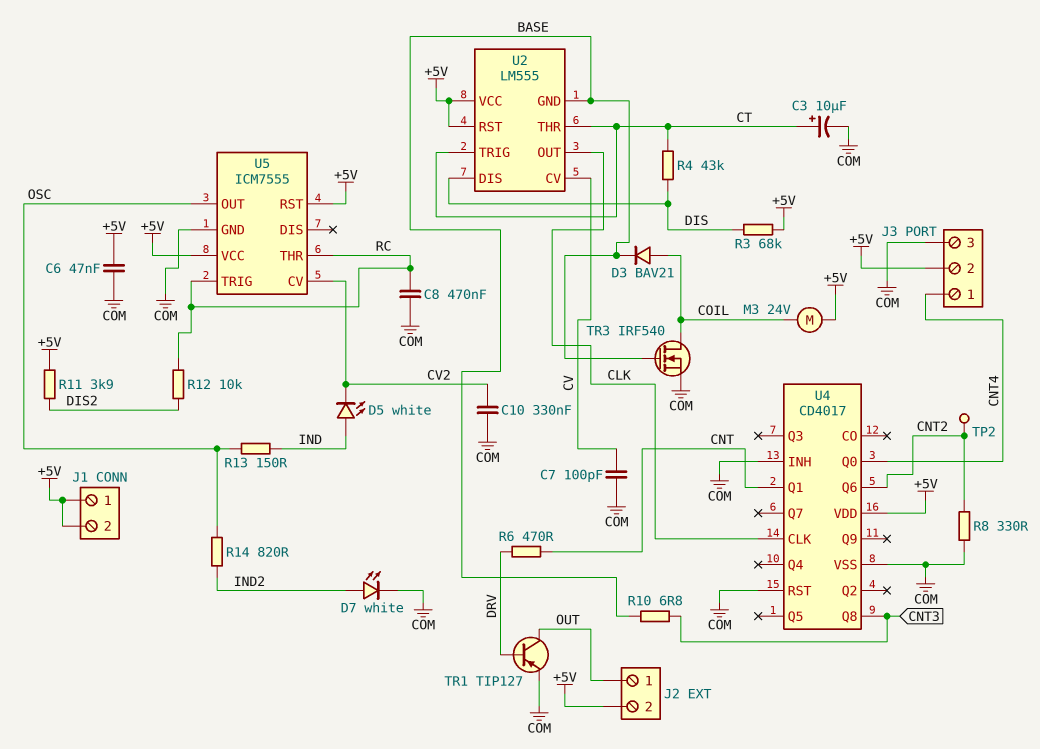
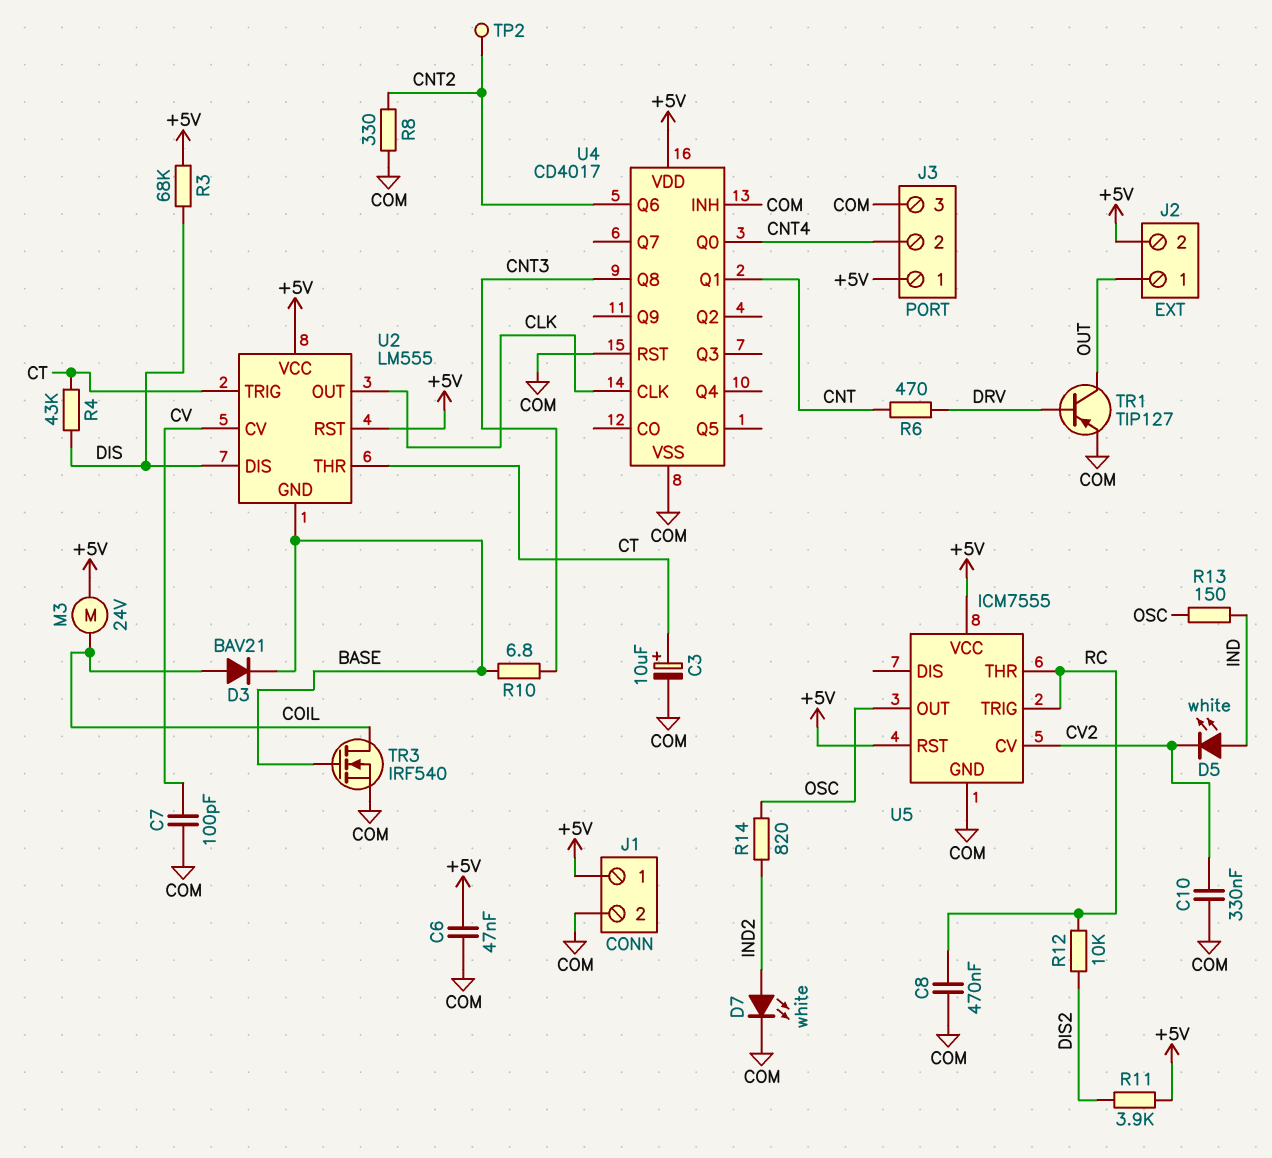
J1 pin 2: +5V -> COM
J3 pin 1: CNT4 -> +5V
J3 pin 2: +5V -> CNT4

